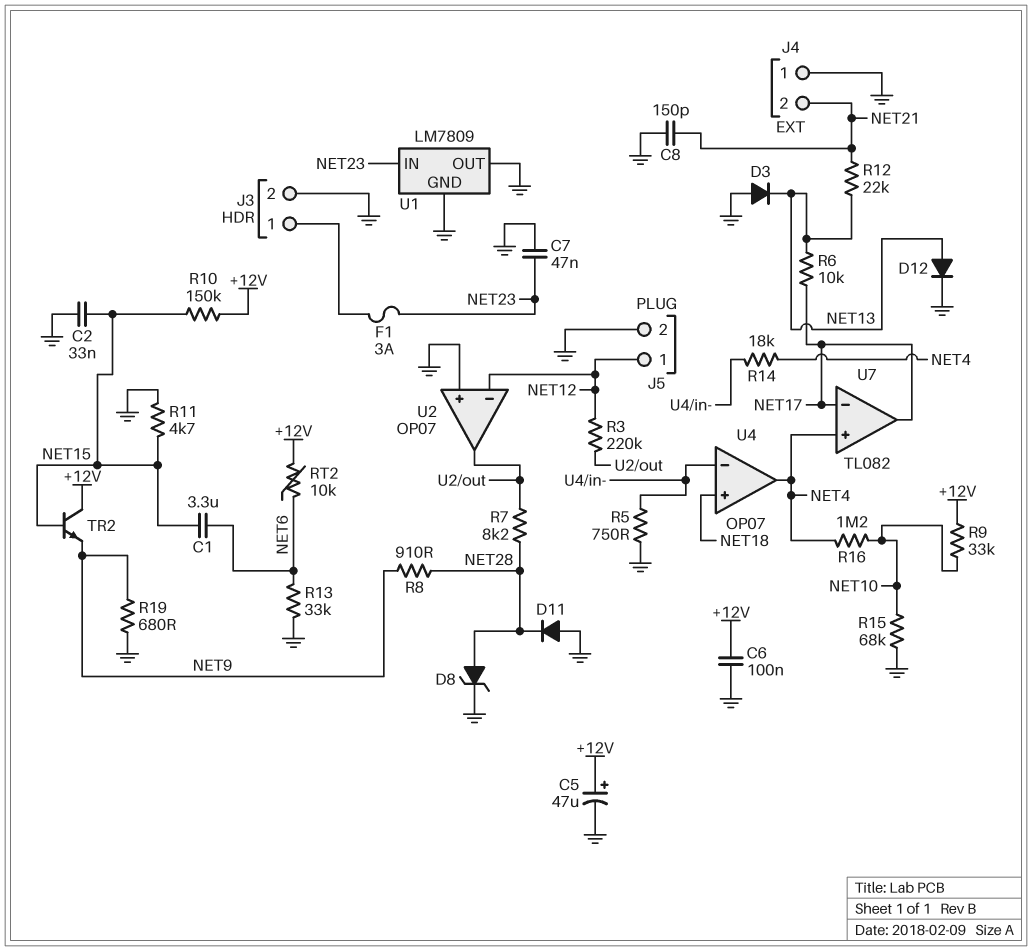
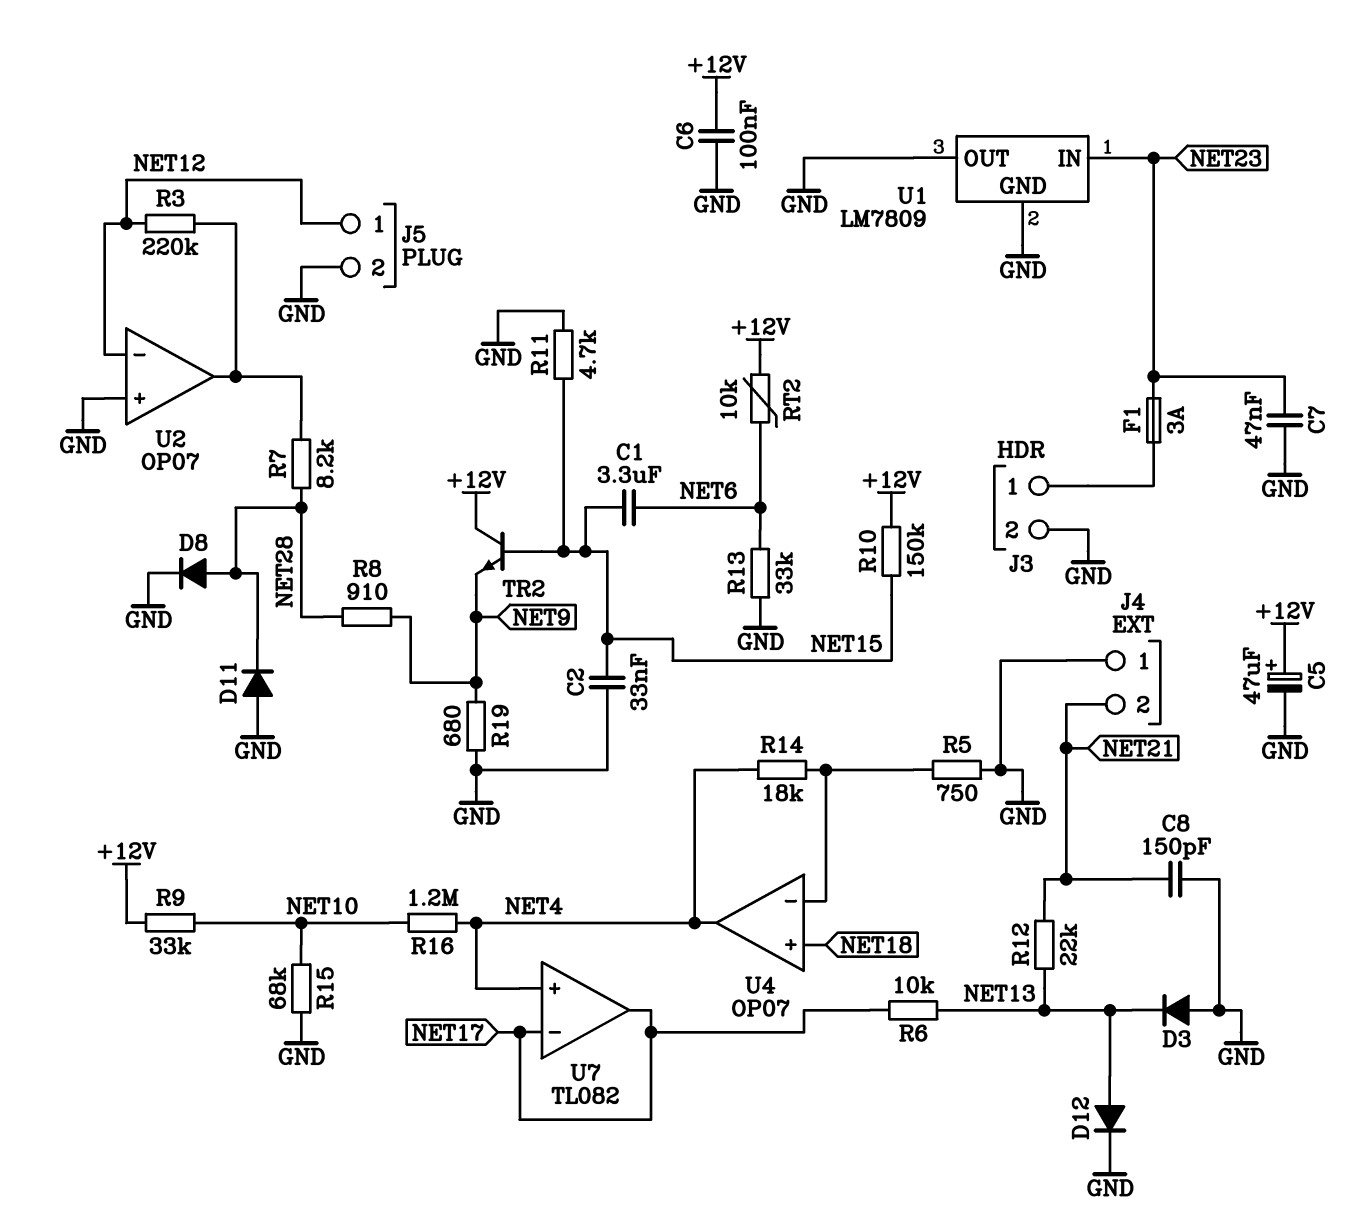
D8: zener (A NET28, K GND) -> diode (A NET28, K GND)

